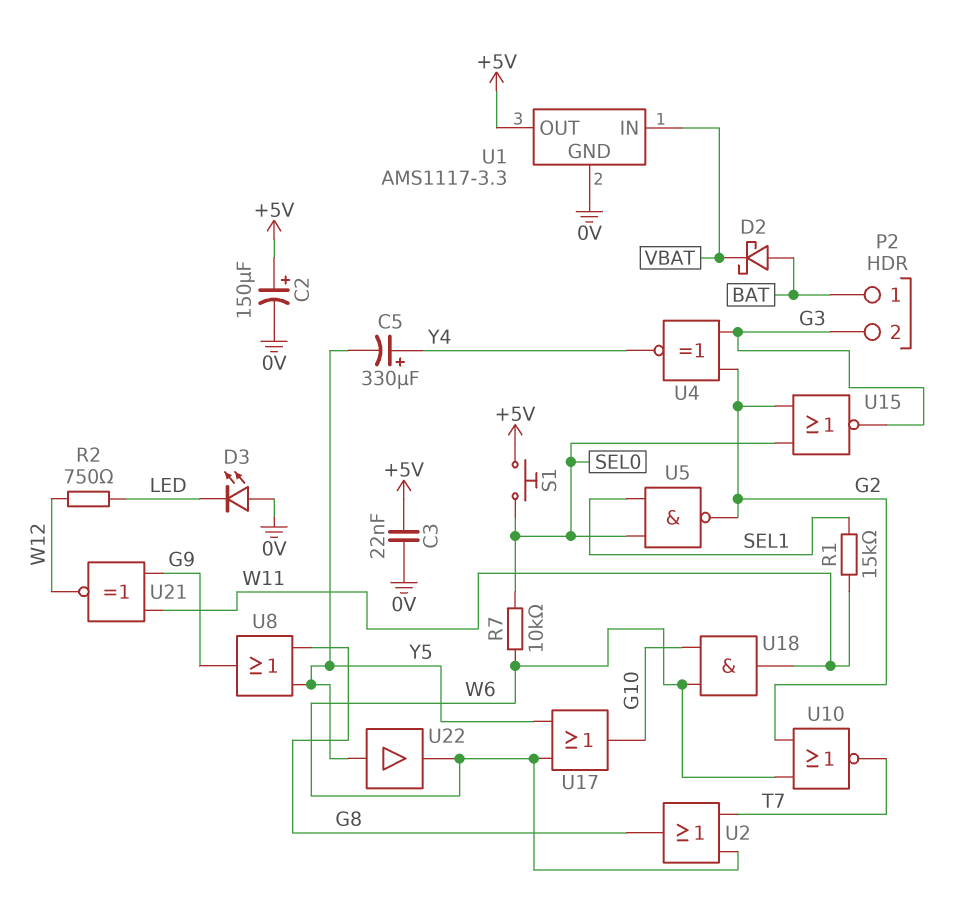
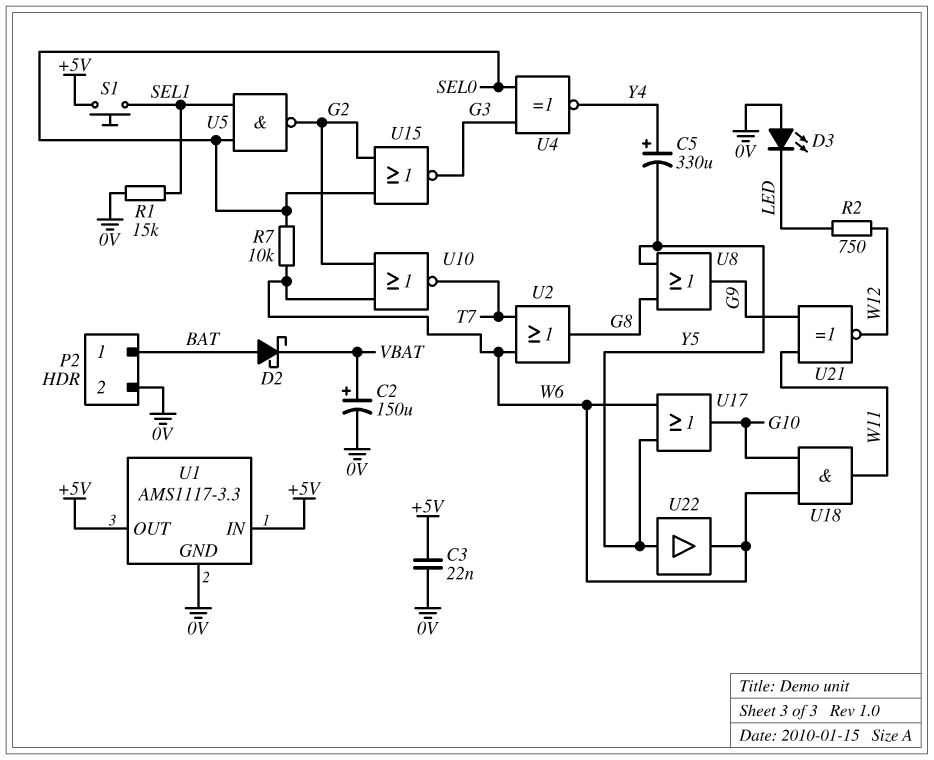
C2: 150uF (plus +5V, minus 0V) -> 150uF (plus VBAT, minus 0V)
P2 pin 2: G3 -> 0V
R1: 15k (SEL1, W11) -> 15k (0V, SEL1)
S1: button (+5V, SEL0) -> button (+5V, SEL1)
U1 pin IN: VBAT -> +5V
U4: XNOR (in G2, in G3, out Y4) -> XNOR (in G3, in SEL0, out Y4)

